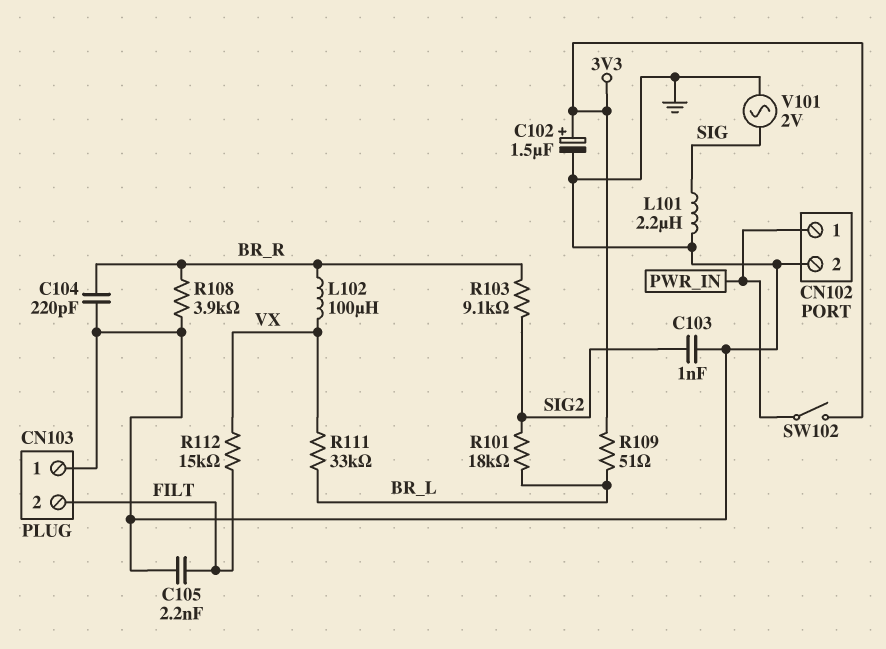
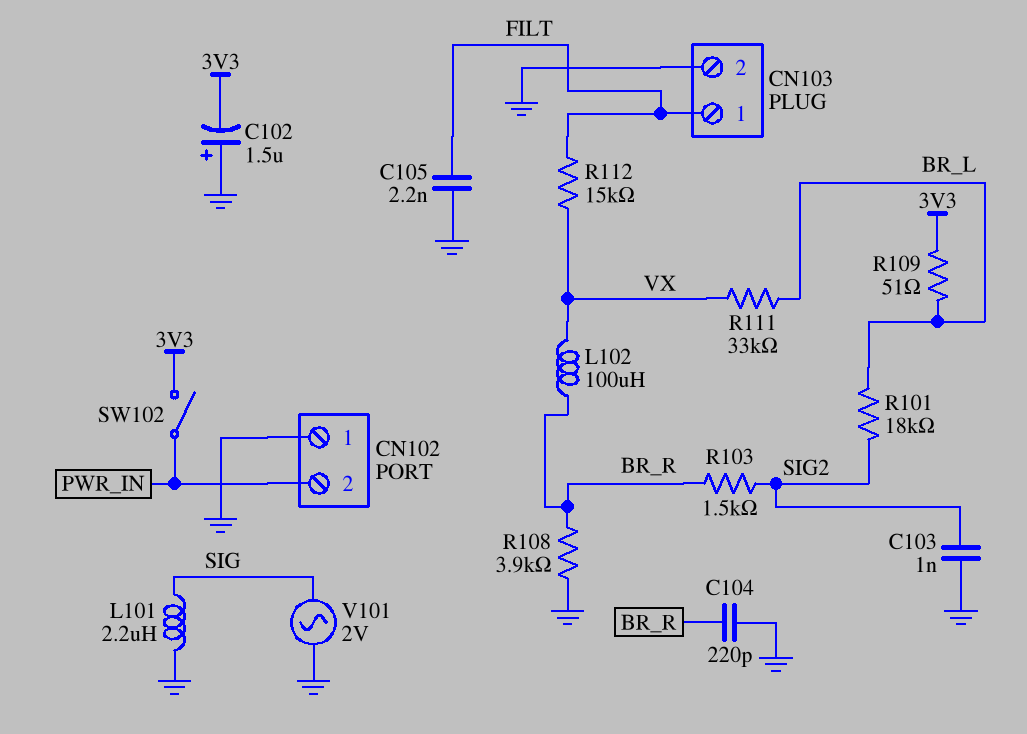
C102: 1.5uF (plus 3V3, minus GND) -> 1.5uF (plus GND, minus 3V3)
CN102 pin 1: PWR_IN -> GND
CN102 pin 2: GND -> PWR_IN
CN103 pin 1: GND -> FILT
CN103 pin 2: FILT -> GND
R103: 9.1k (BR_R, SIG2) -> 1.5k (BR_R, SIG2)

